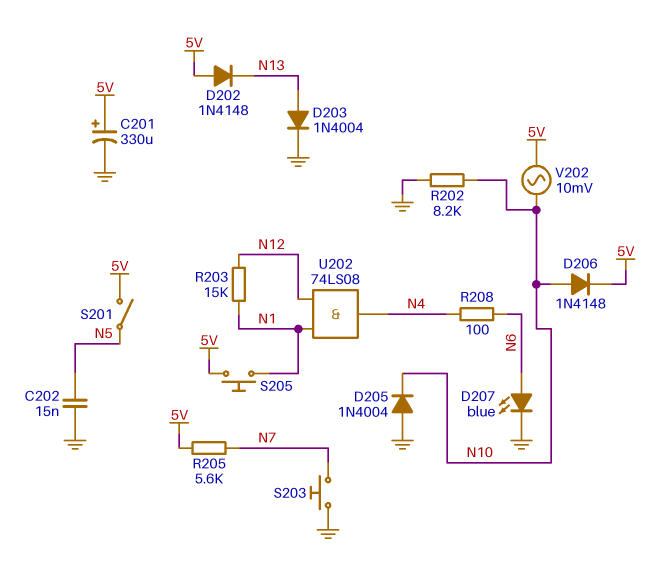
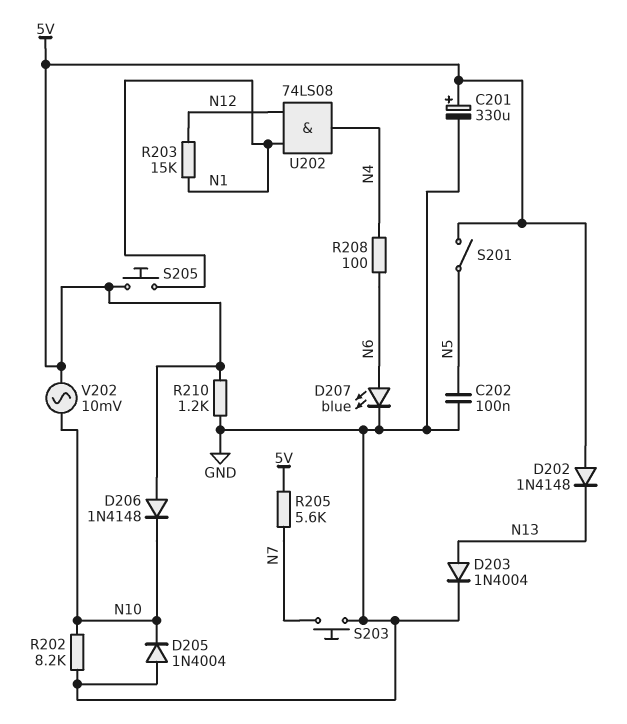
C202: 15nF (GND, N5) -> 100nF (GND, N5)
D206: diode 1N4148 (A N10, K 5V) -> diode 1N4148 (A 5V, K N10)
R210: none -> 1.2k (5V, GND)

